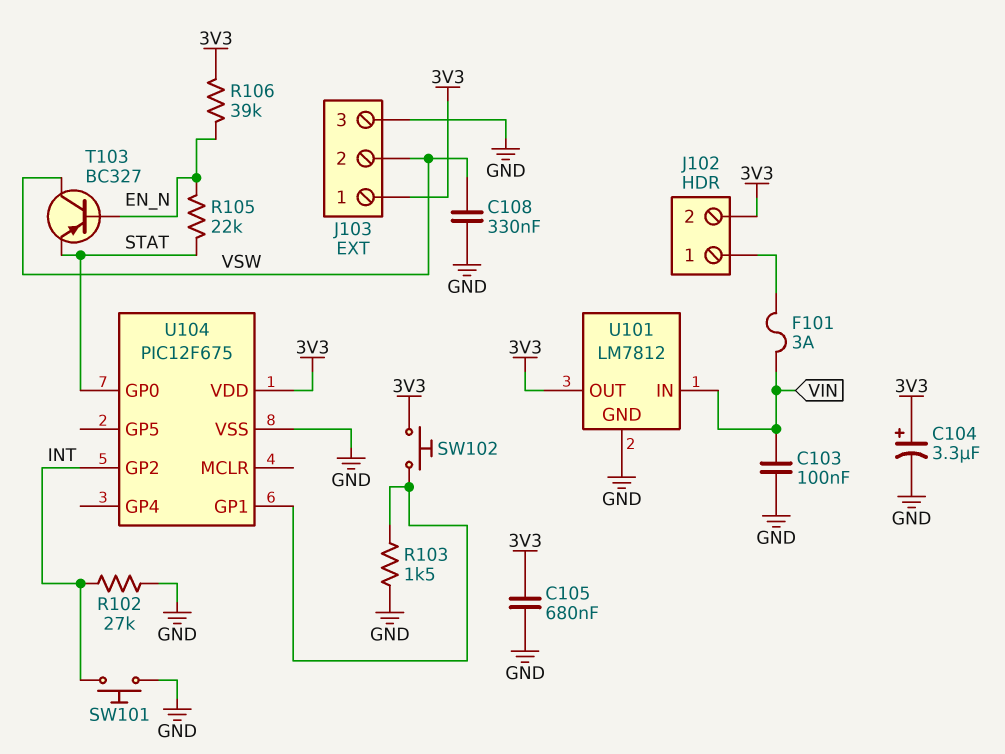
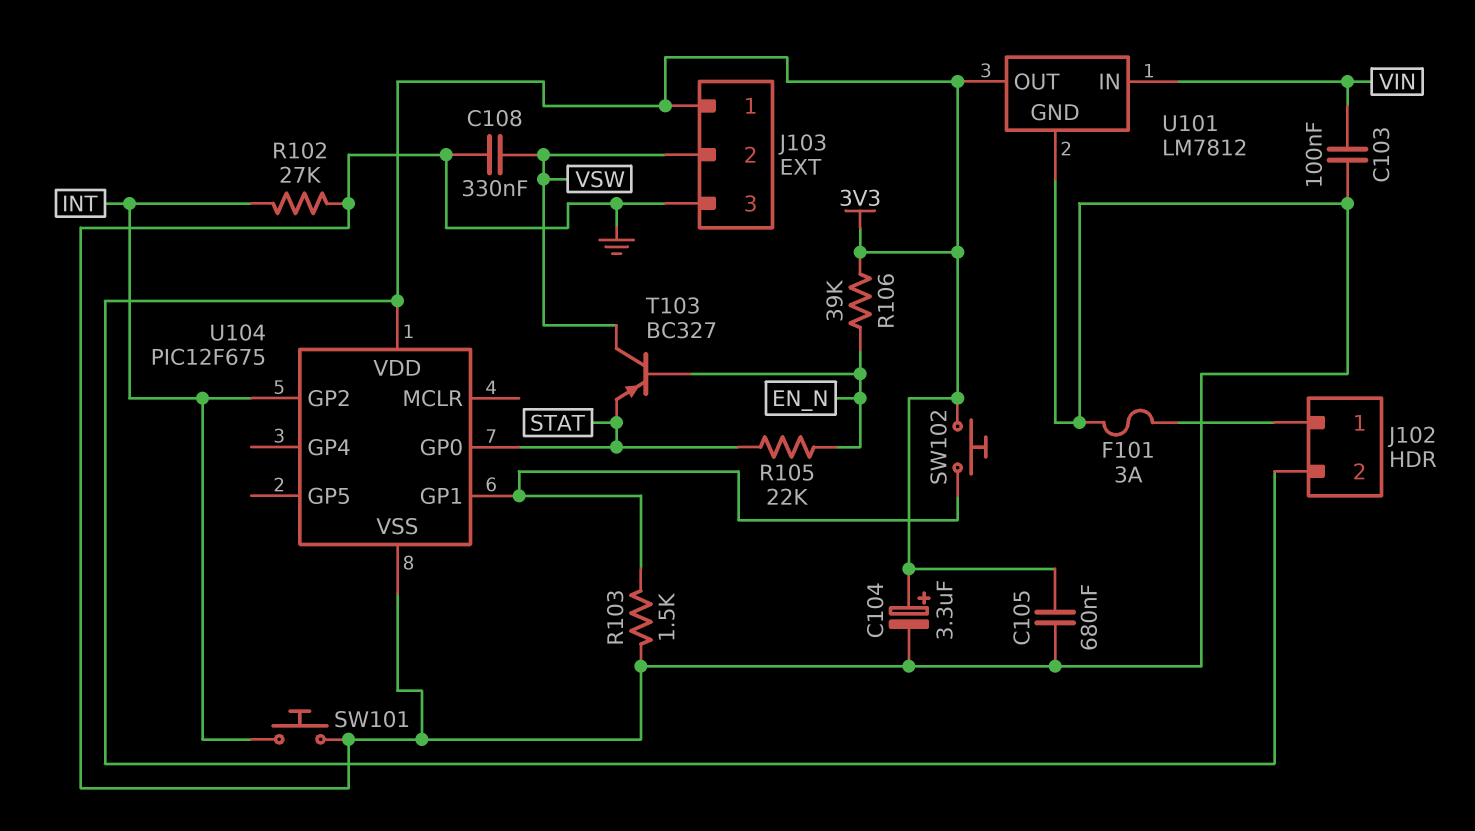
F101: 3A (J102/1, VIN) -> 3A (GND, J102/1)

